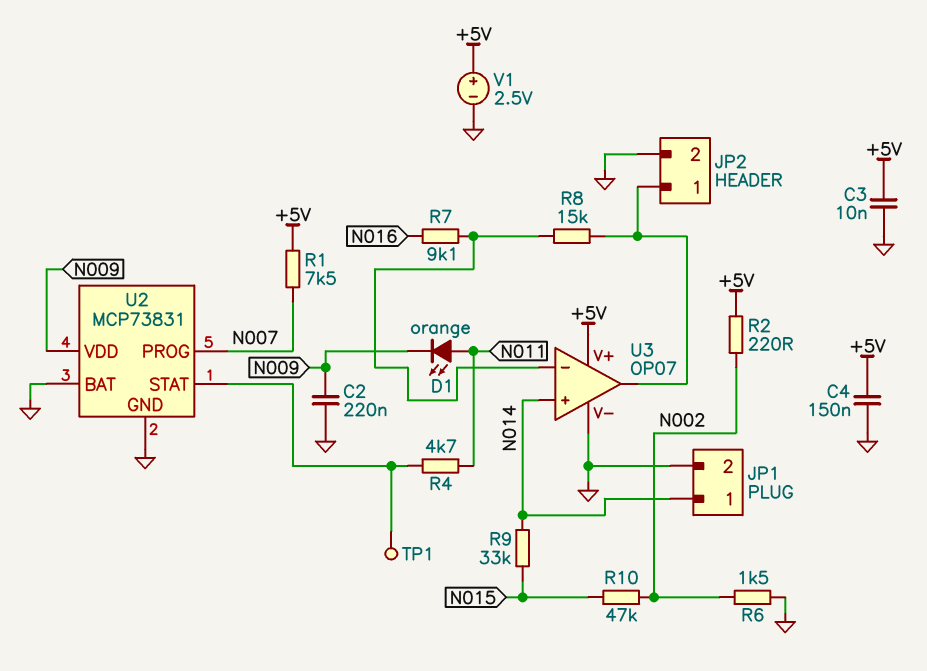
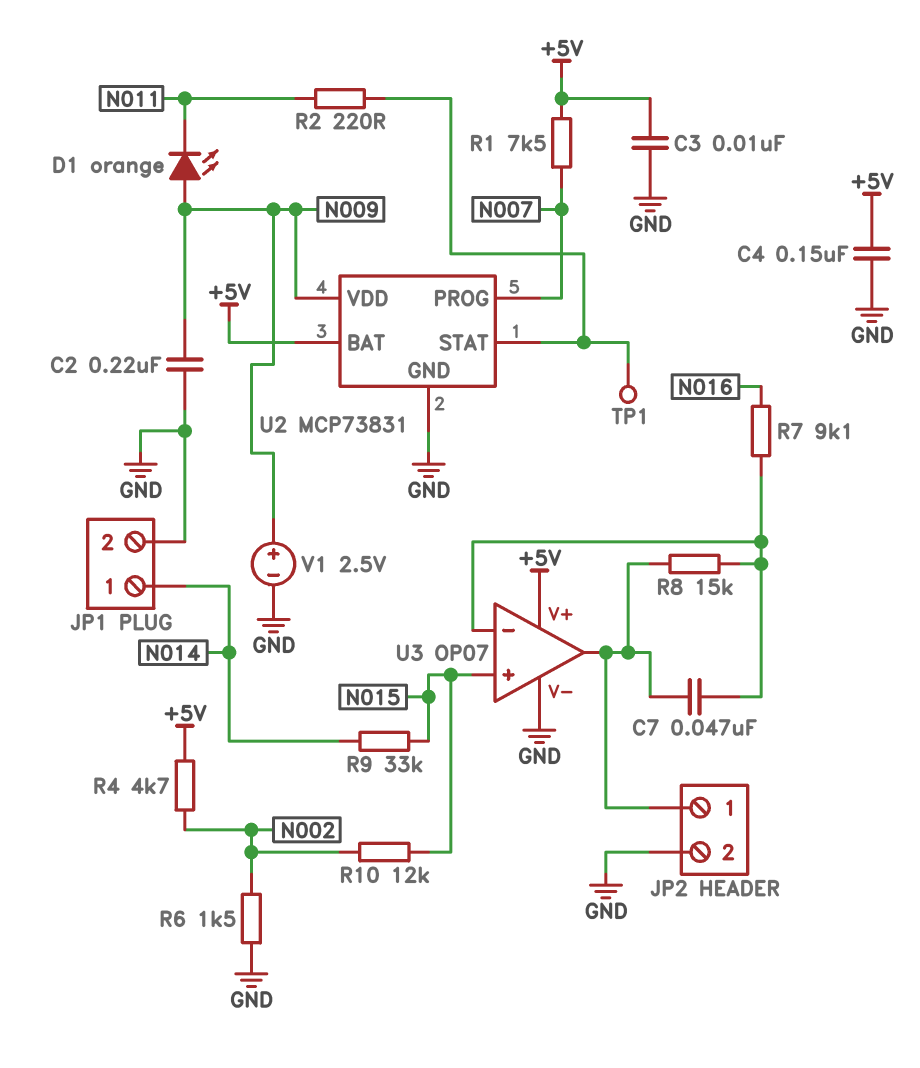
C7: none -> 47nF (JP2/1, U3/in-)
D1: LED orange (A N011, K N009) -> LED orange (A N009, K N011)
R2: 220 (+5V, N002) -> 220 (N011, U2/STAT)
R4: 4.7k (N011, U2/STAT) -> 4.7k (+5V, N002)
R10: 47k (N002, N015) -> 12k (N002, N015)
U2 pin BAT: GND -> +5V
U3 pin in+: N014 -> N015
V1: 2.5V (plus +5V, minus GND) -> 2.5V (plus N009, minus GND)

